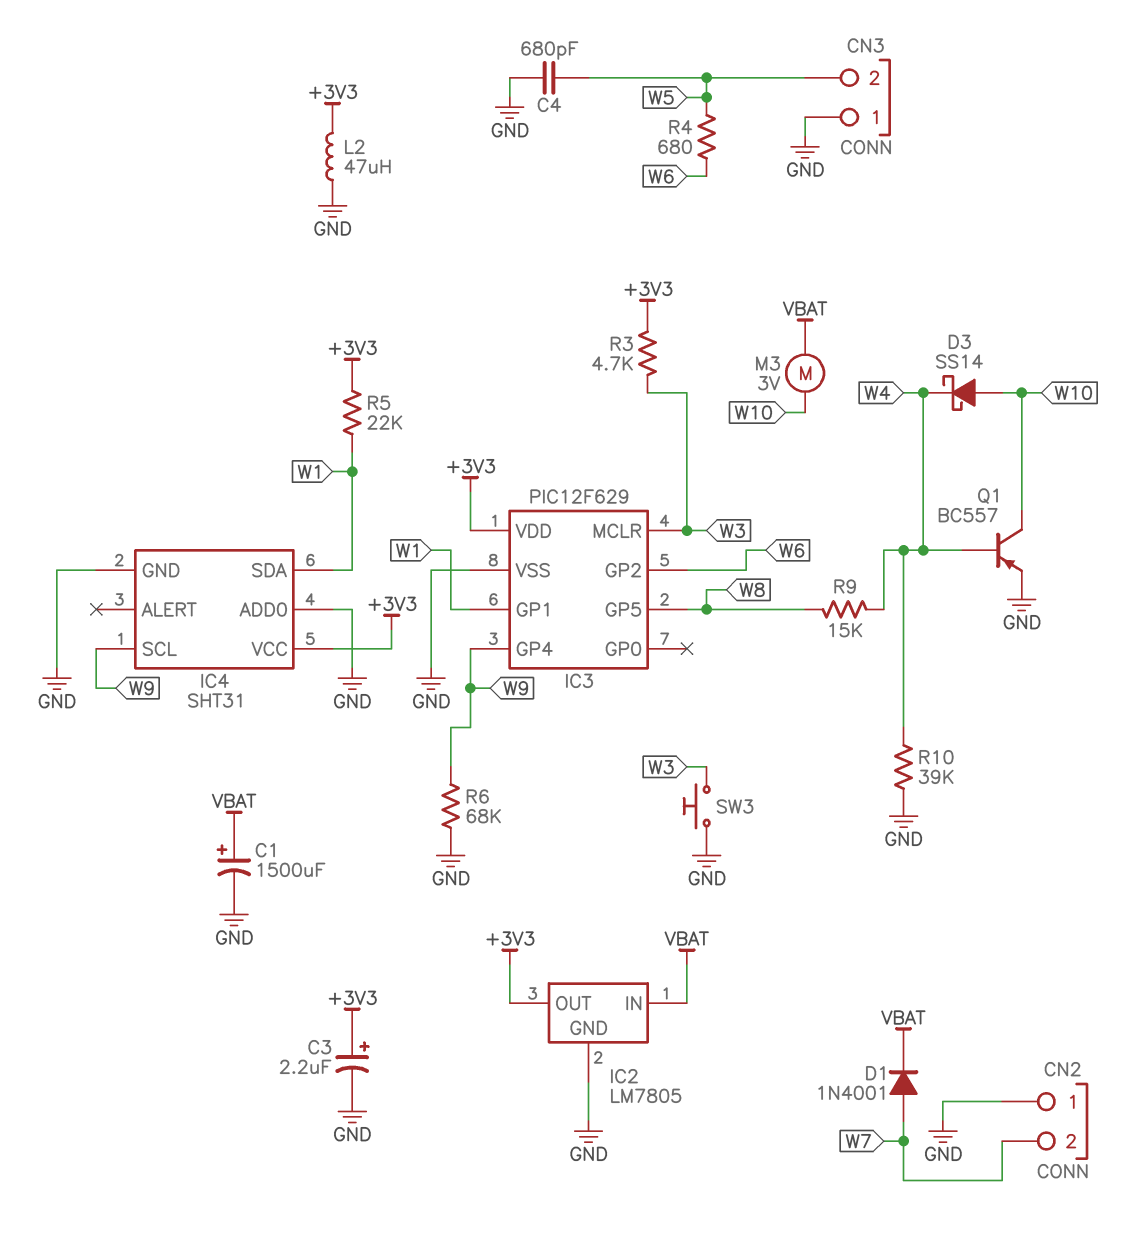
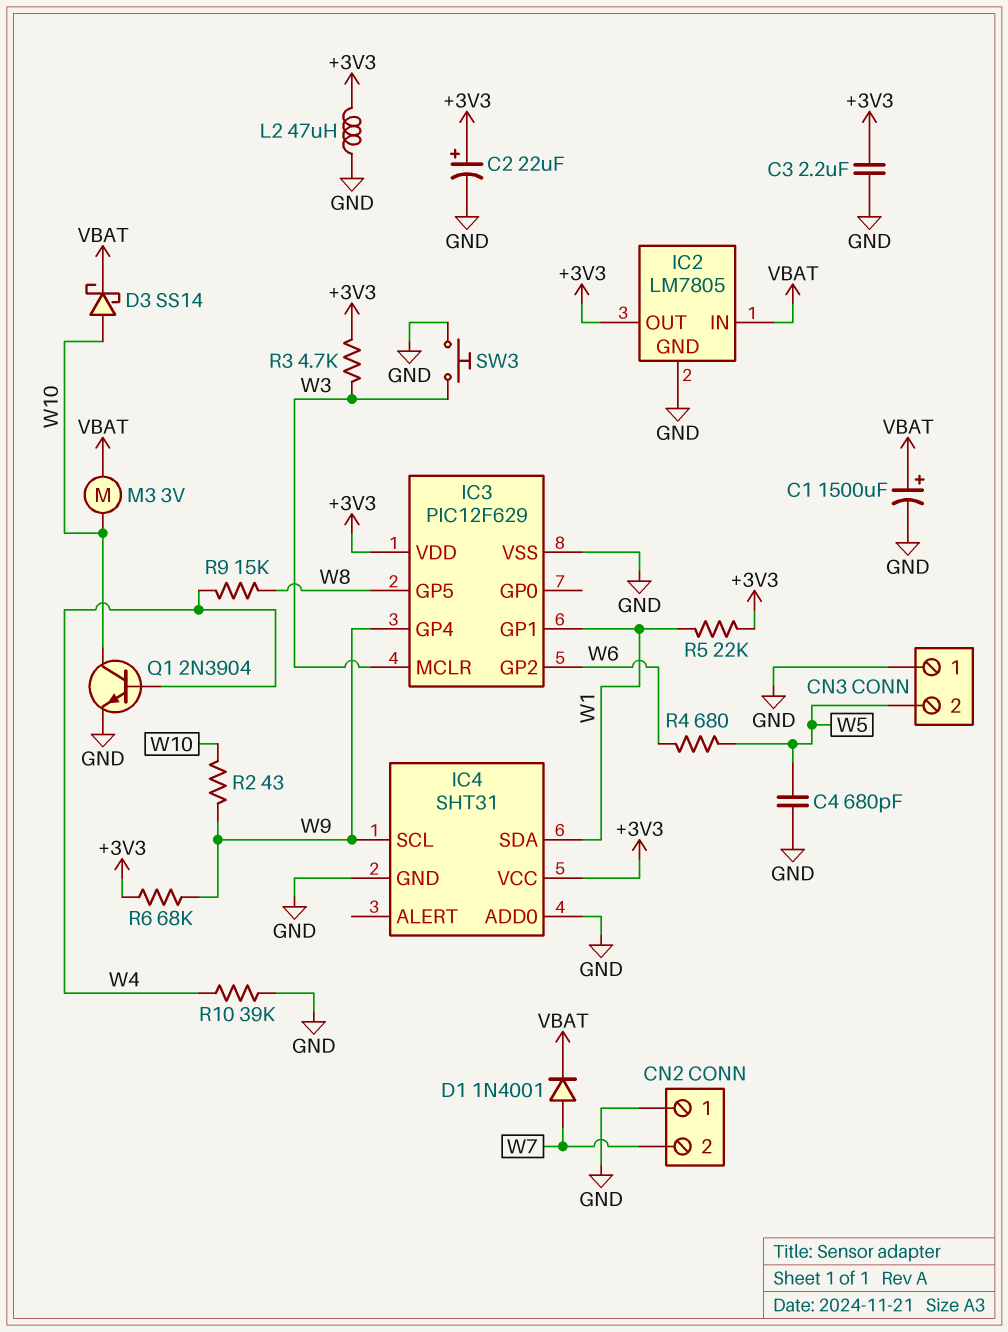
C2: none -> 22uF (plus +3V3, minus GND)
C3: 2.2uF (plus +3V3, minus GND) -> 2.2uF (+3V3, GND)
D3: schottky SS14 (A W10, K W4) -> schottky SS14 (A W10, K VBAT)
Q1: PNP BC557 (B W4, C W10, E GND) -> NPN 2N3904 (B W4, C W10, E GND)
R2: none -> 43 (W9, W10)
R6: 68k (GND, W9) -> 68k (+3V3, W9)

